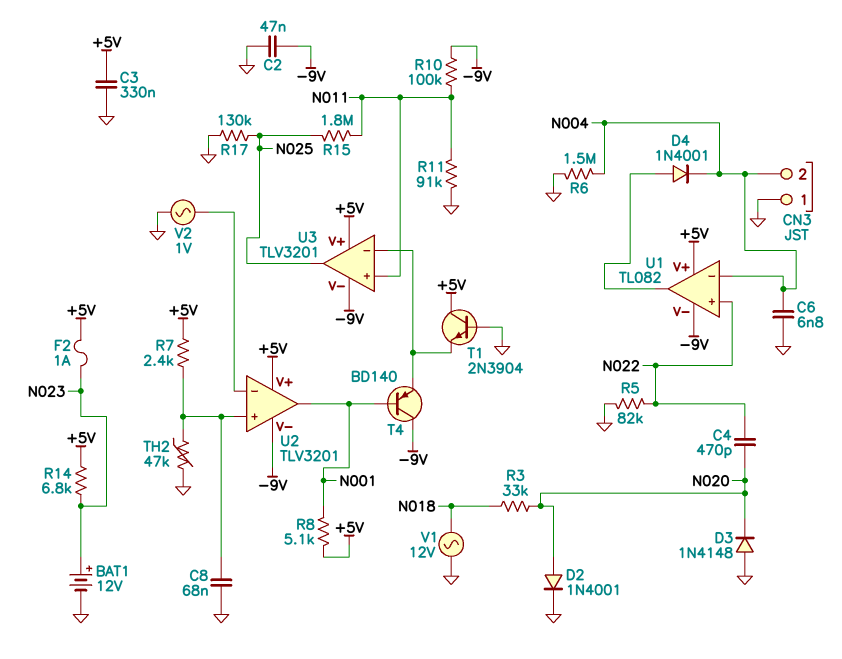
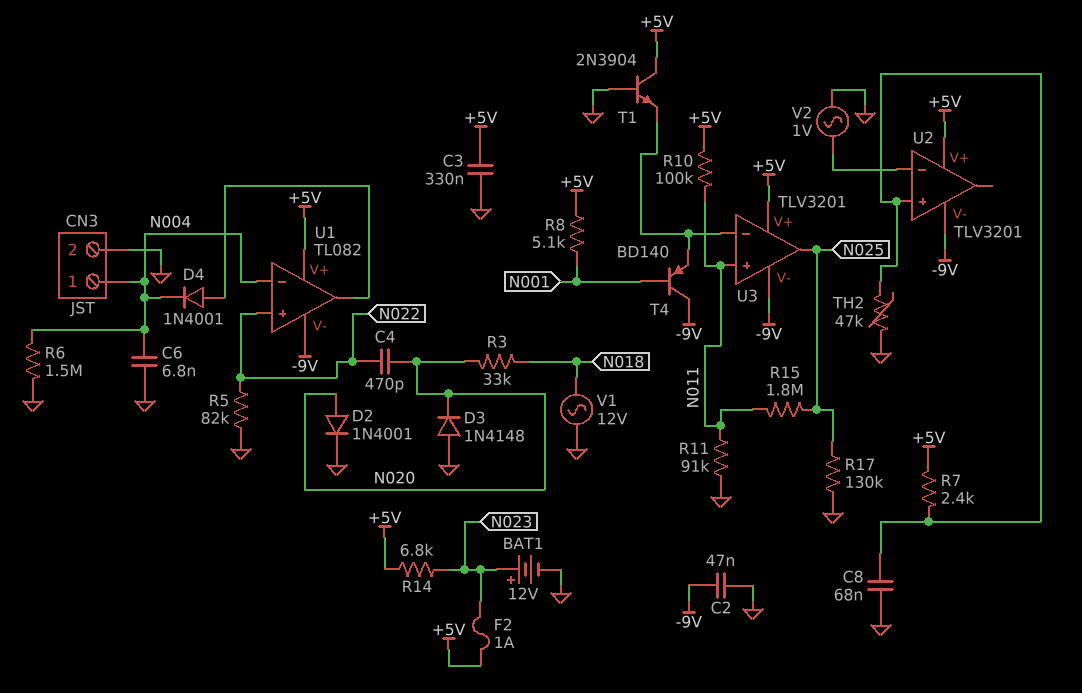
CN3 pin 1: GND -> N004
CN3 pin 2: N004 -> GND
R10: 100k (-9V, N011) -> 100k (+5V, N011)
U2 pin out: N001 -> none

